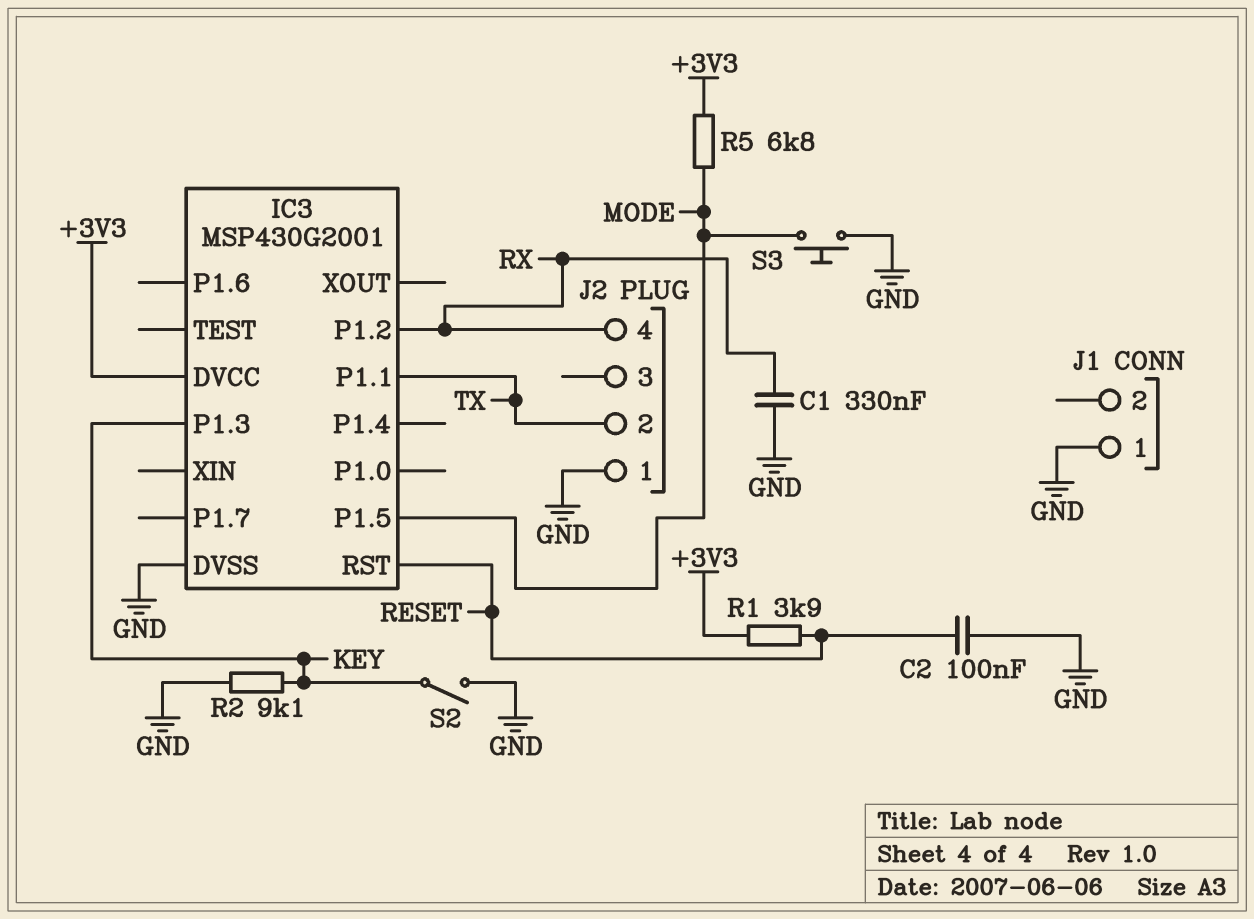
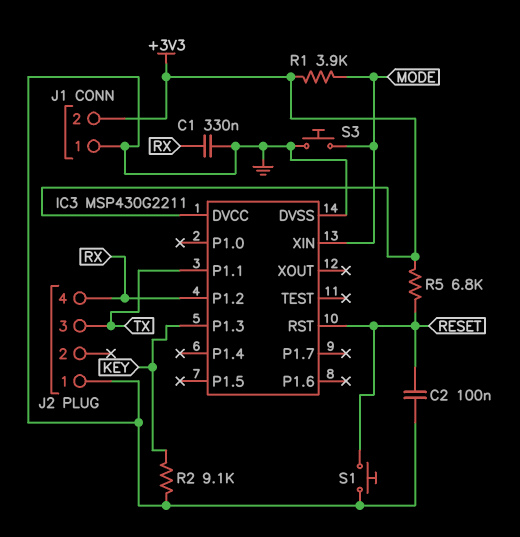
IC3: MSP430G2001 -> MSP430G2211
IC3 pin P1.5: MODE -> none
IC3 pin XIN: none -> MODE
J1 pin 2: none -> +3V3
J2 pin 2: TX -> none
J2 pin 3: none -> TX
R1: 3.9k (+3V3, RESET) -> 3.9k (+3V3, MODE)
R5: 6.8k (+3V3, MODE) -> 6.8k (+3V3, RESET)
S1: none -> button (GND, RESET)
S2: switch (GND, KEY) -> none

